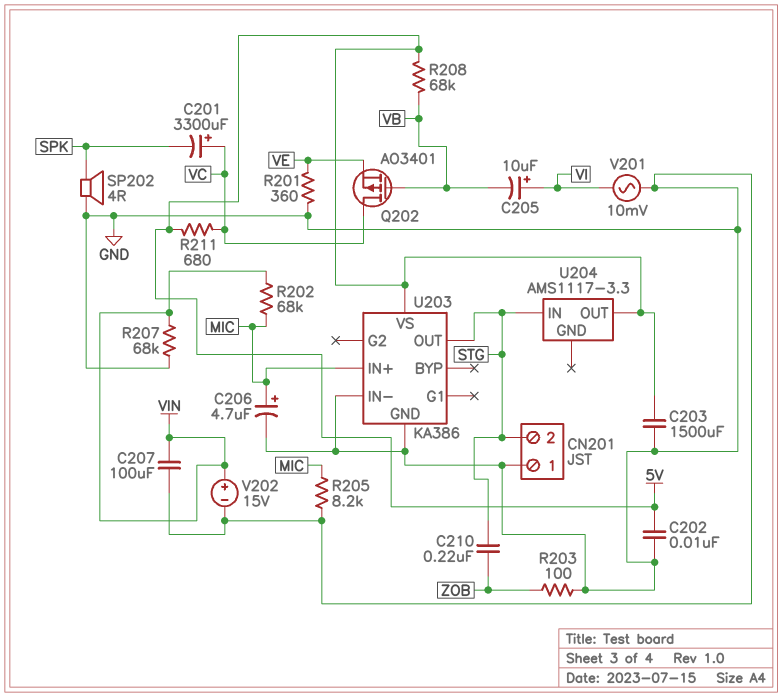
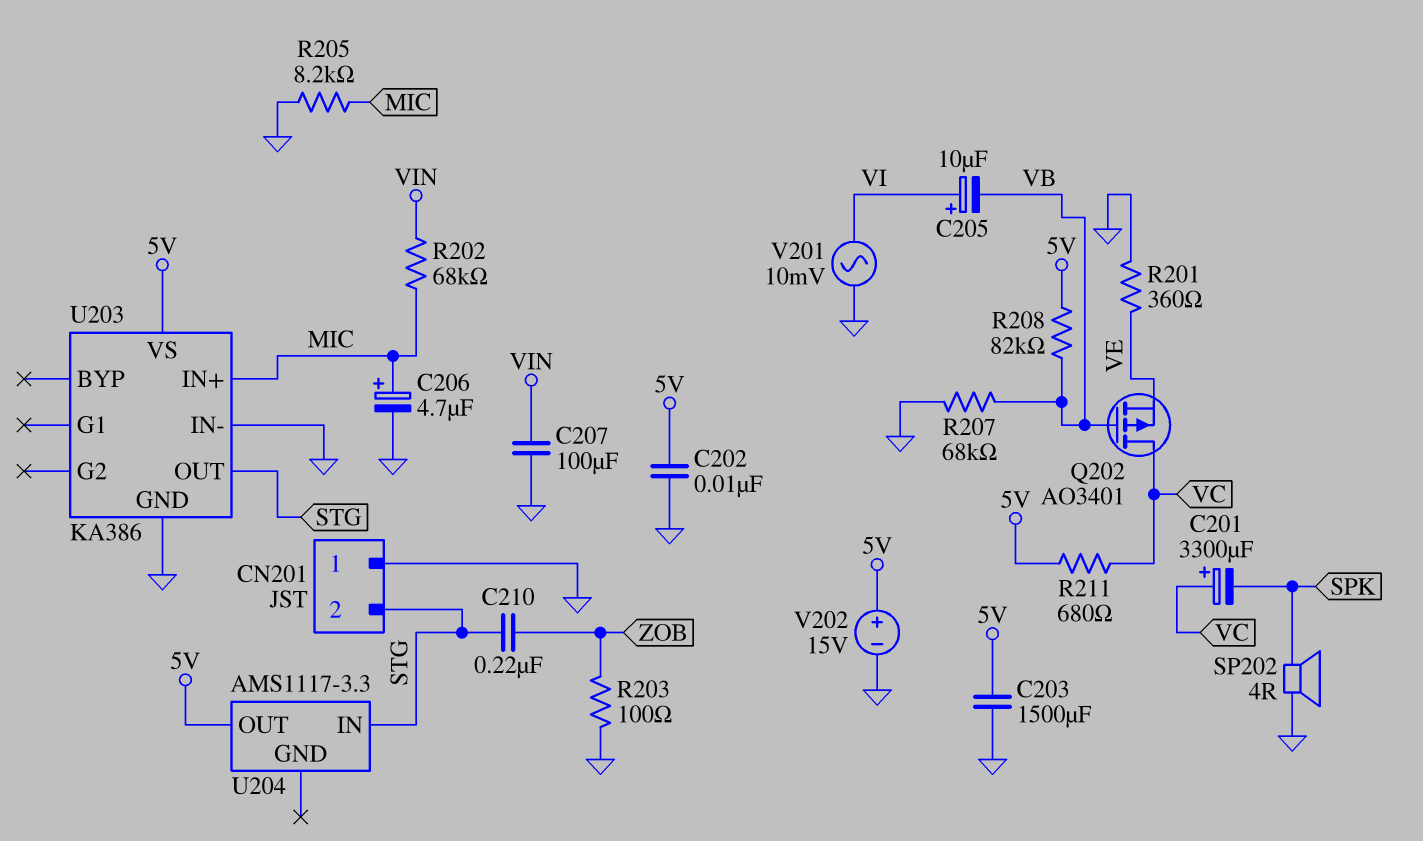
R207: 68k (GND, VIN) -> 68k (GND, VB)
R208: 68k (5V, VB) -> 82k (5V, VB)
V202: 15V (plus VIN, minus GND) -> 15V (plus 5V, minus GND)

